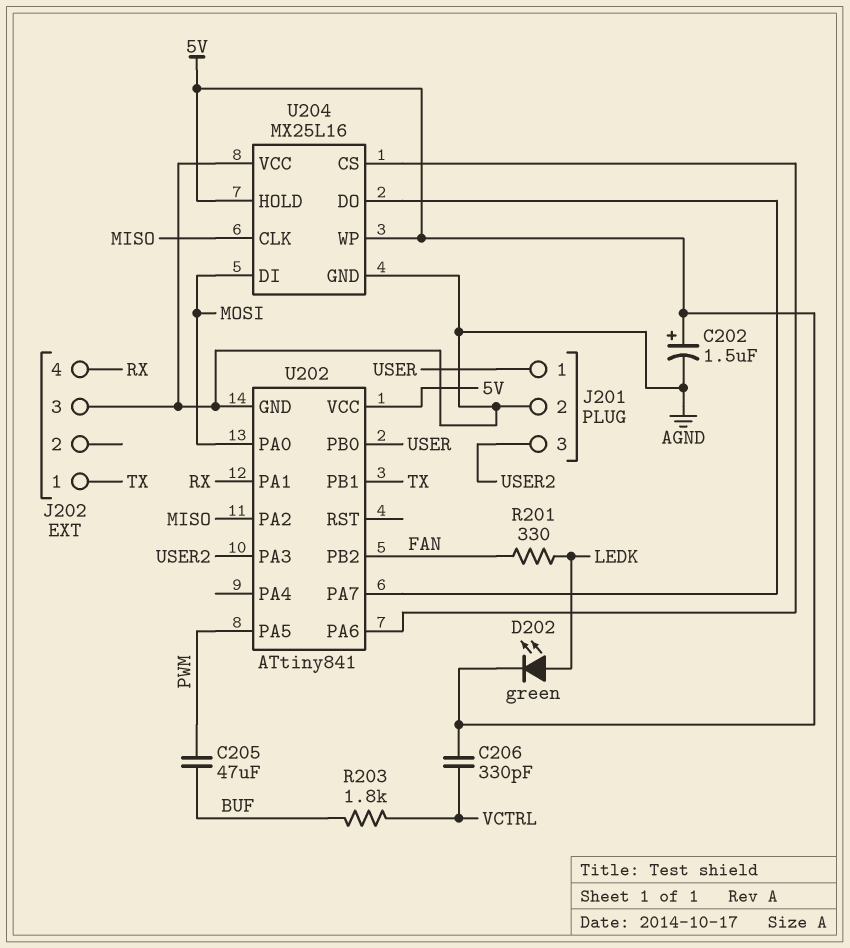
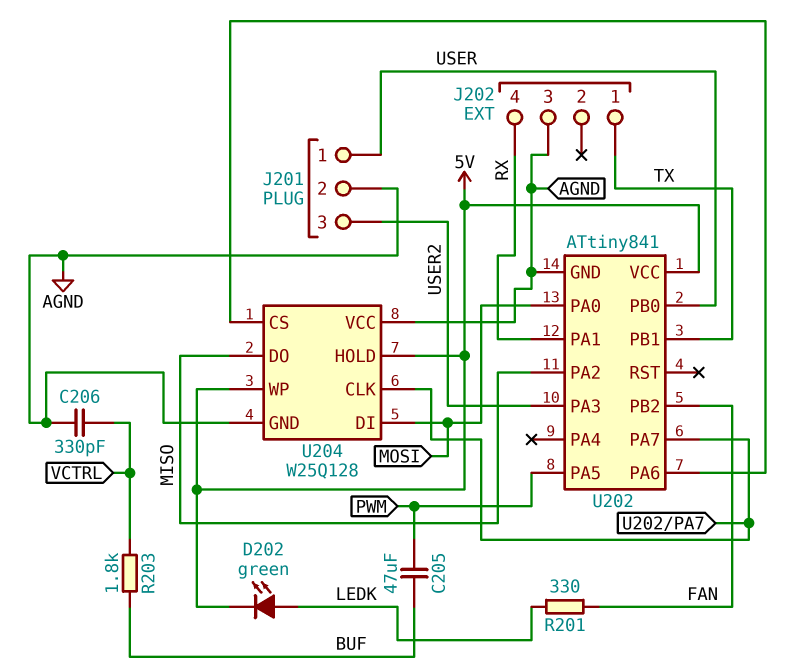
C202: 1.5uF (plus 5V, minus AGND) -> none
C206: 330pF (5V, VCTRL) -> 330pF (AGND, VCTRL)
U204: MX25L16 -> W25Q128
U204 pin CLK: MISO -> U202/PA7
U204 pin DO: U202/PA7 -> MISO

